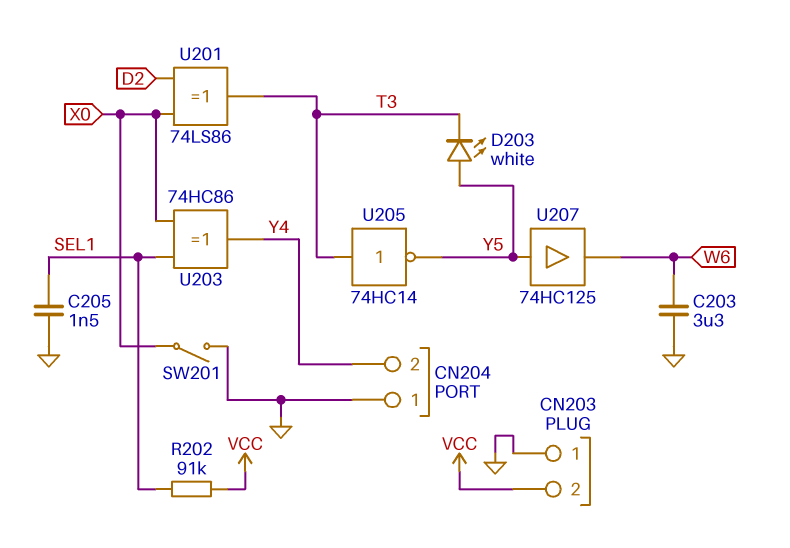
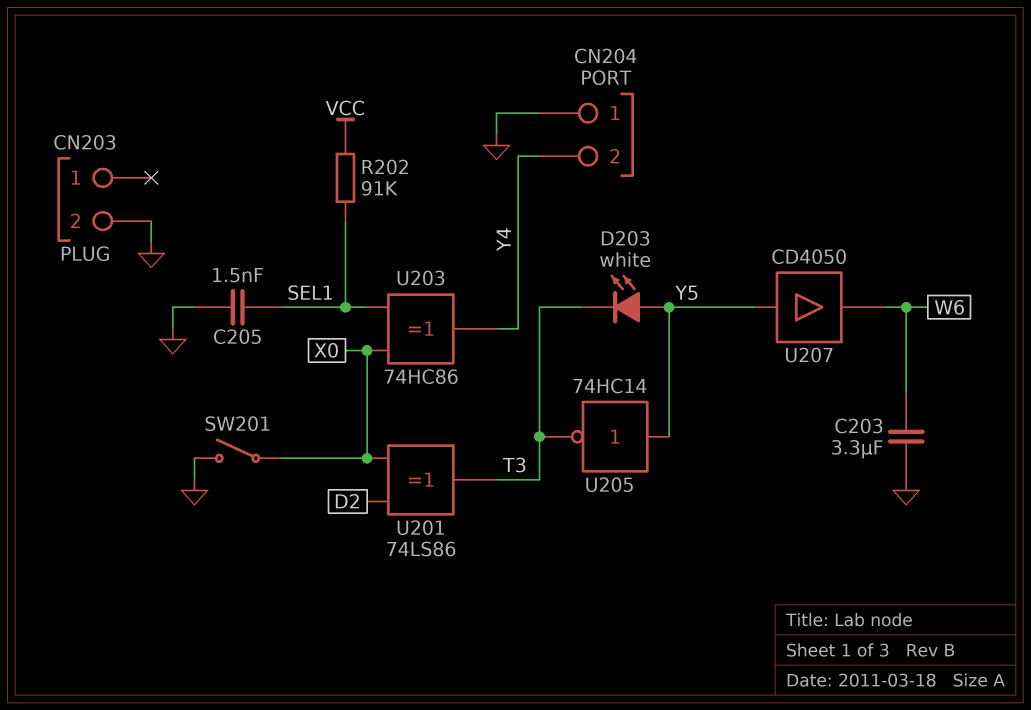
CN203 pin 1: GND -> none
CN203 pin 2: VCC -> GND
U205: NOT 74HC14 (in T3, out Y5) -> NOT 74HC14 (in Y5, out T3)
U207: buffer 74HC125 (in Y5, out W6) -> buffer CD4050 (in Y5, out W6)

